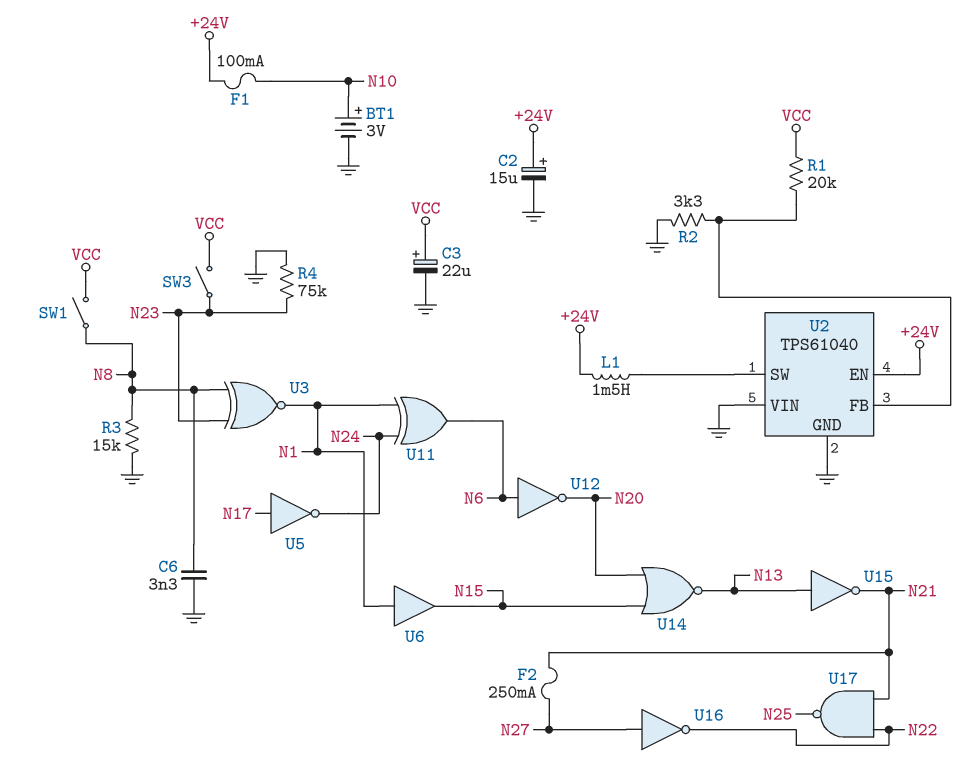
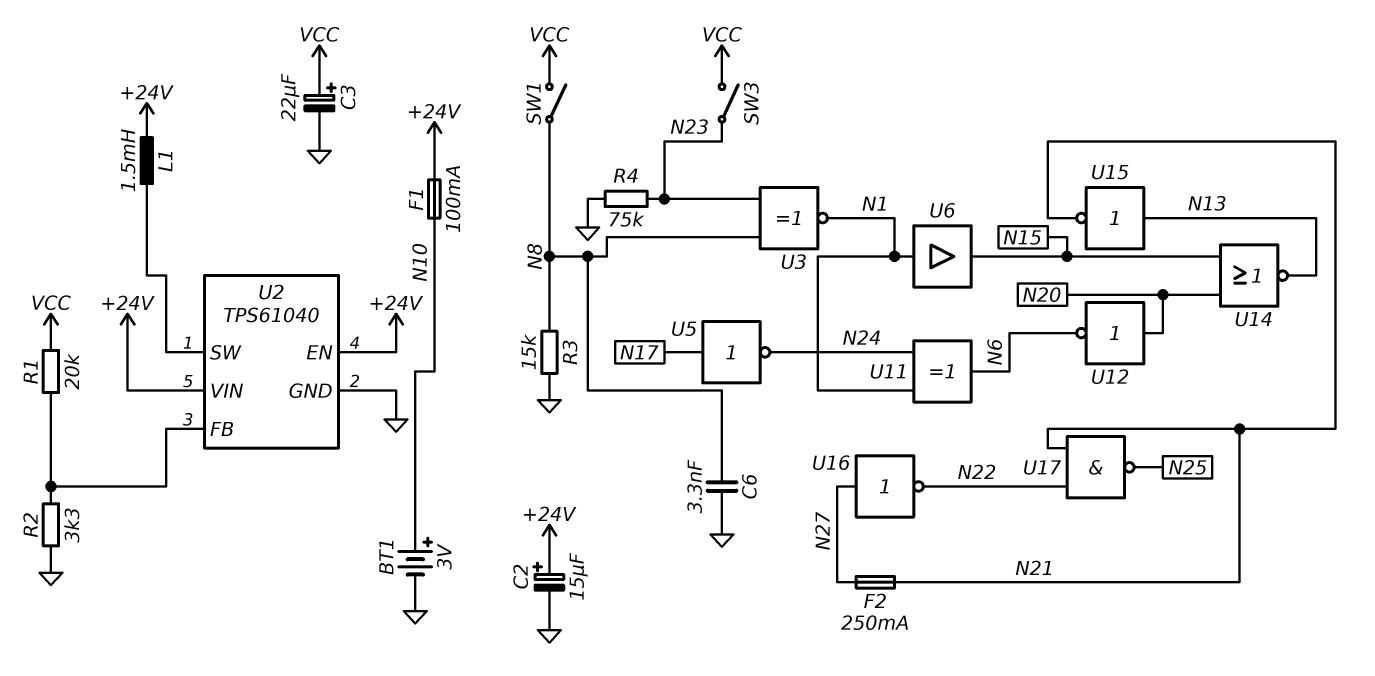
U2 pin VIN: GND -> +24V
U12: NOT (in N6, out N20) -> NOT (in N20, out N6)

